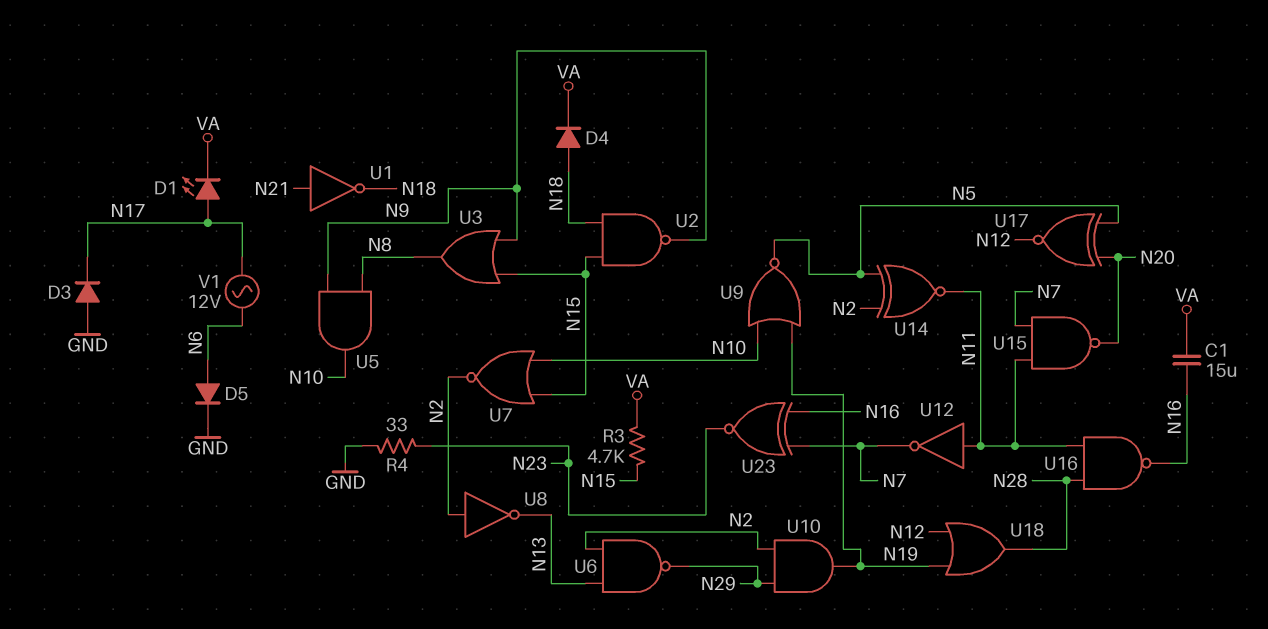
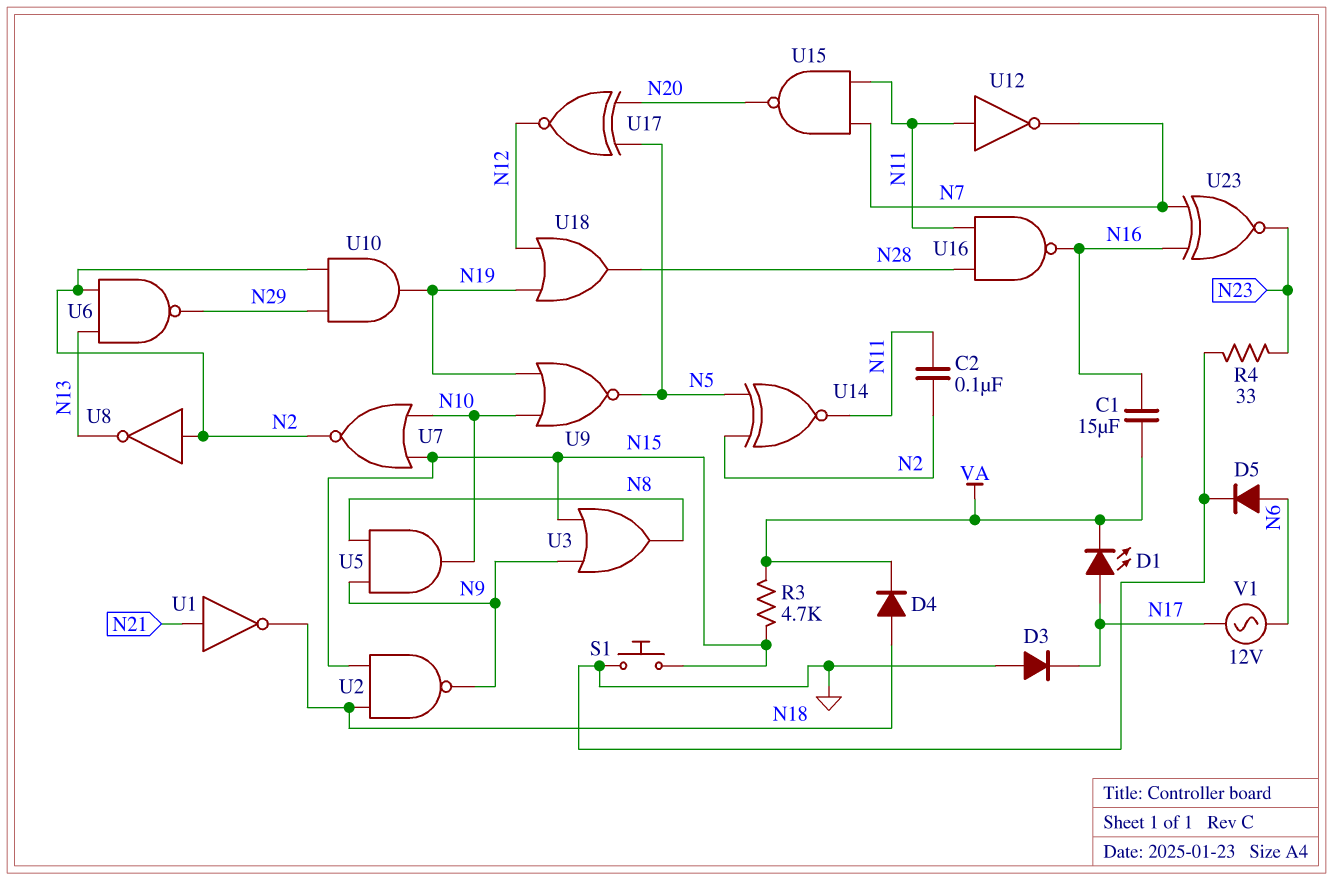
C2: none -> 100nF (N2, N11)
S1: none -> button (GND, N15)

